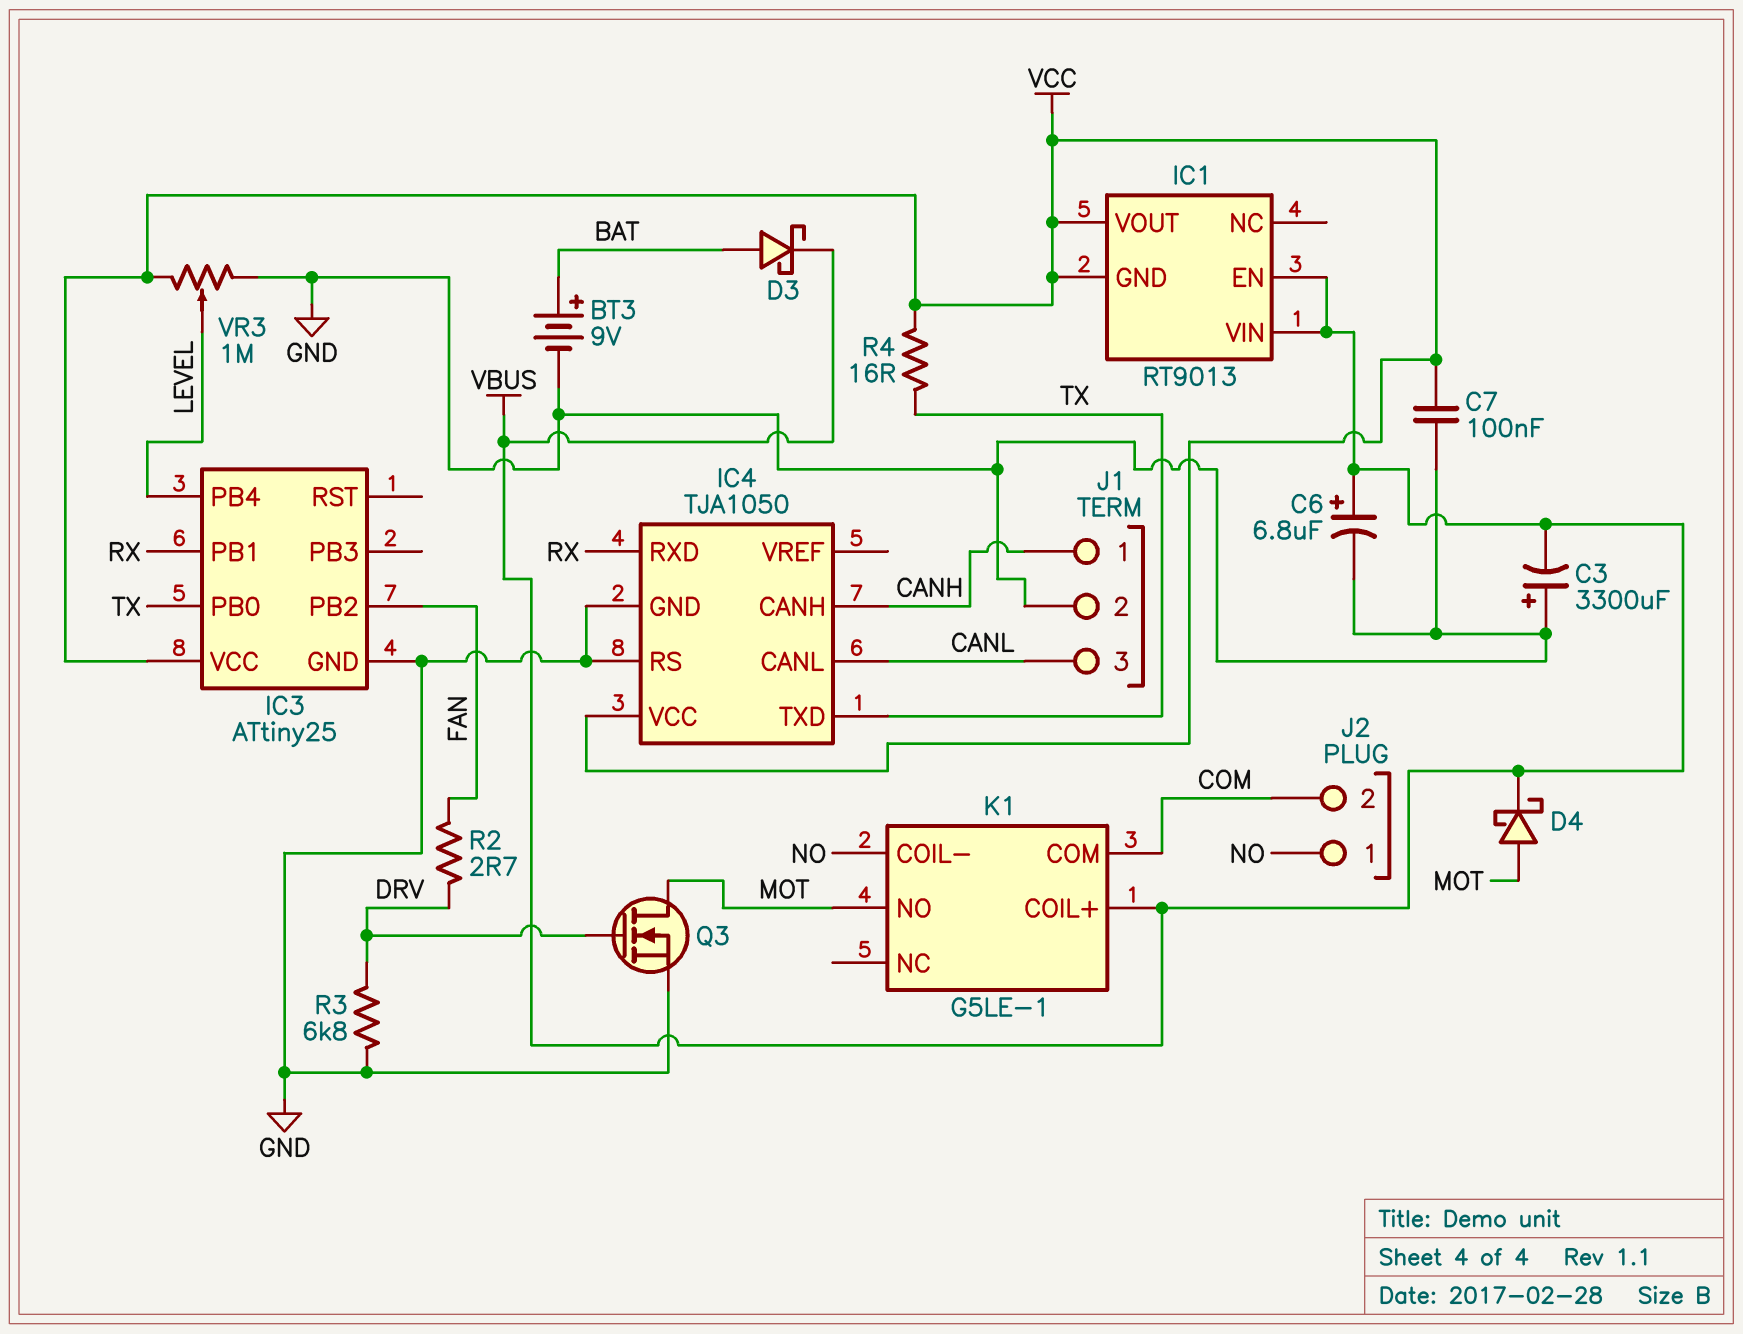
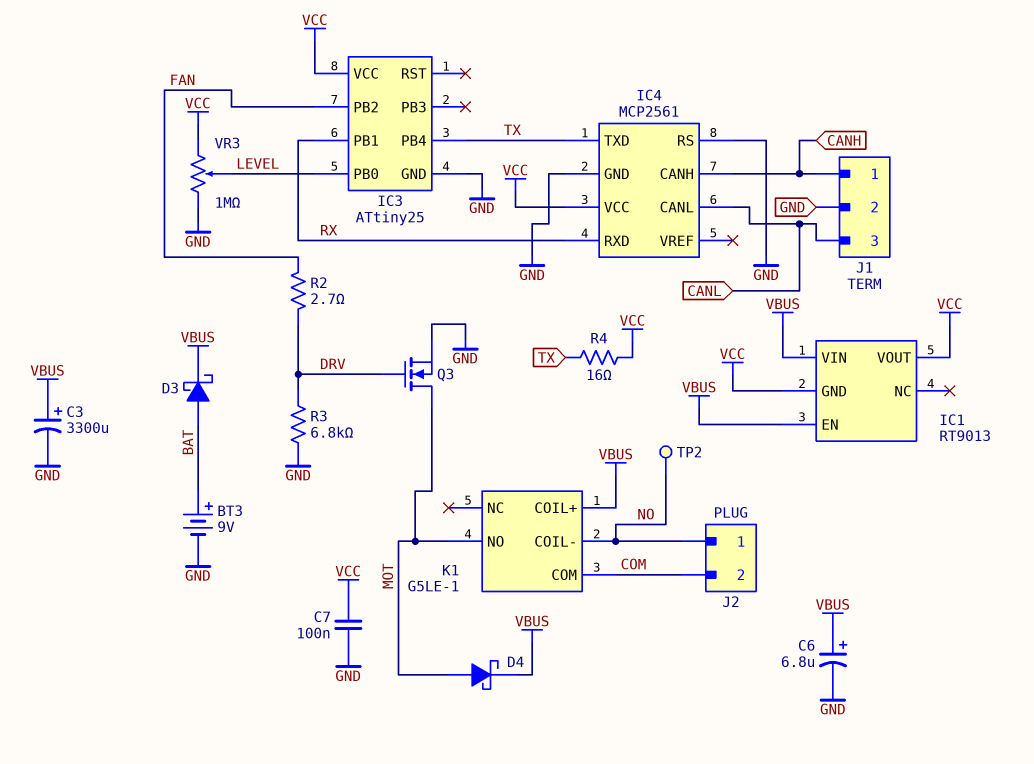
C3: 3300uF (plus GND, minus VBUS) -> 3300uF (plus VBUS, minus GND)
IC3 pin PB0: TX -> LEVEL
IC3 pin PB4: LEVEL -> TX
IC4: TJA1050 -> MCP2561
TP2: none -> test point (NO)

